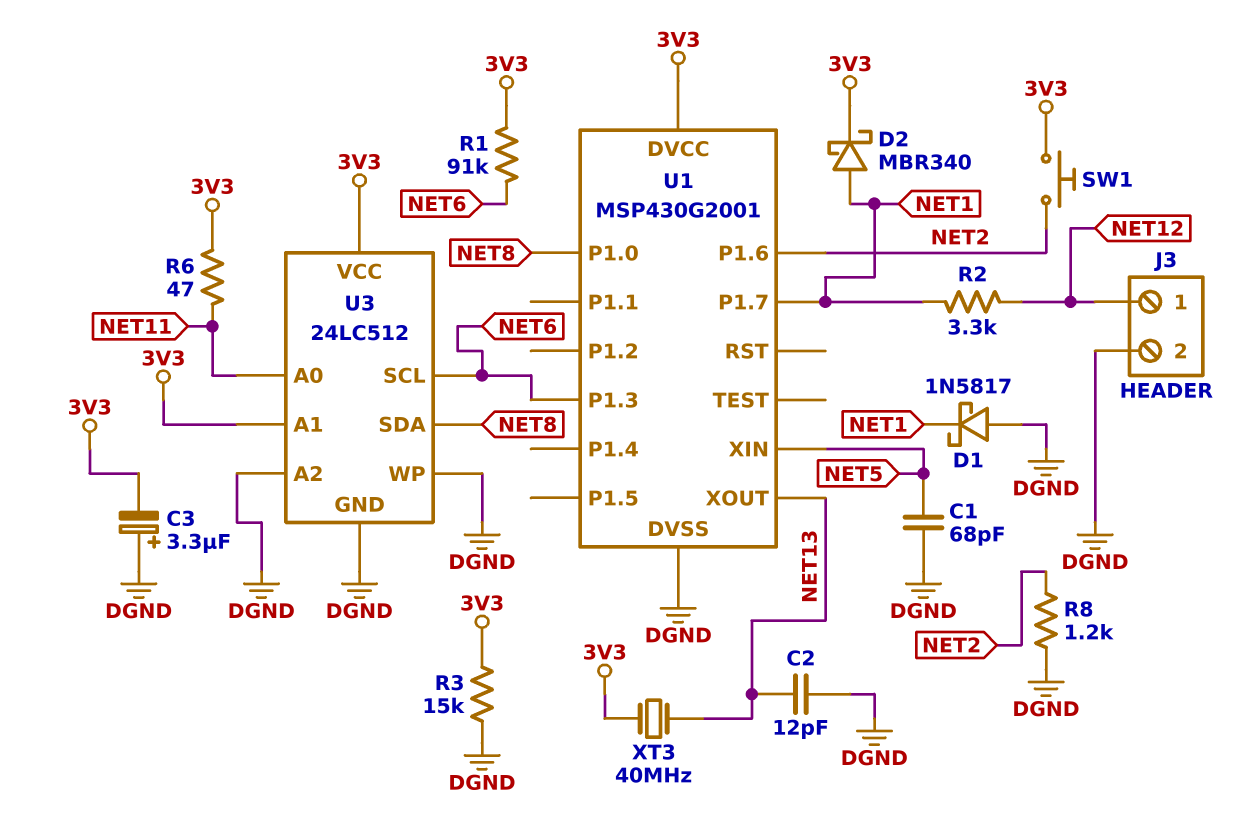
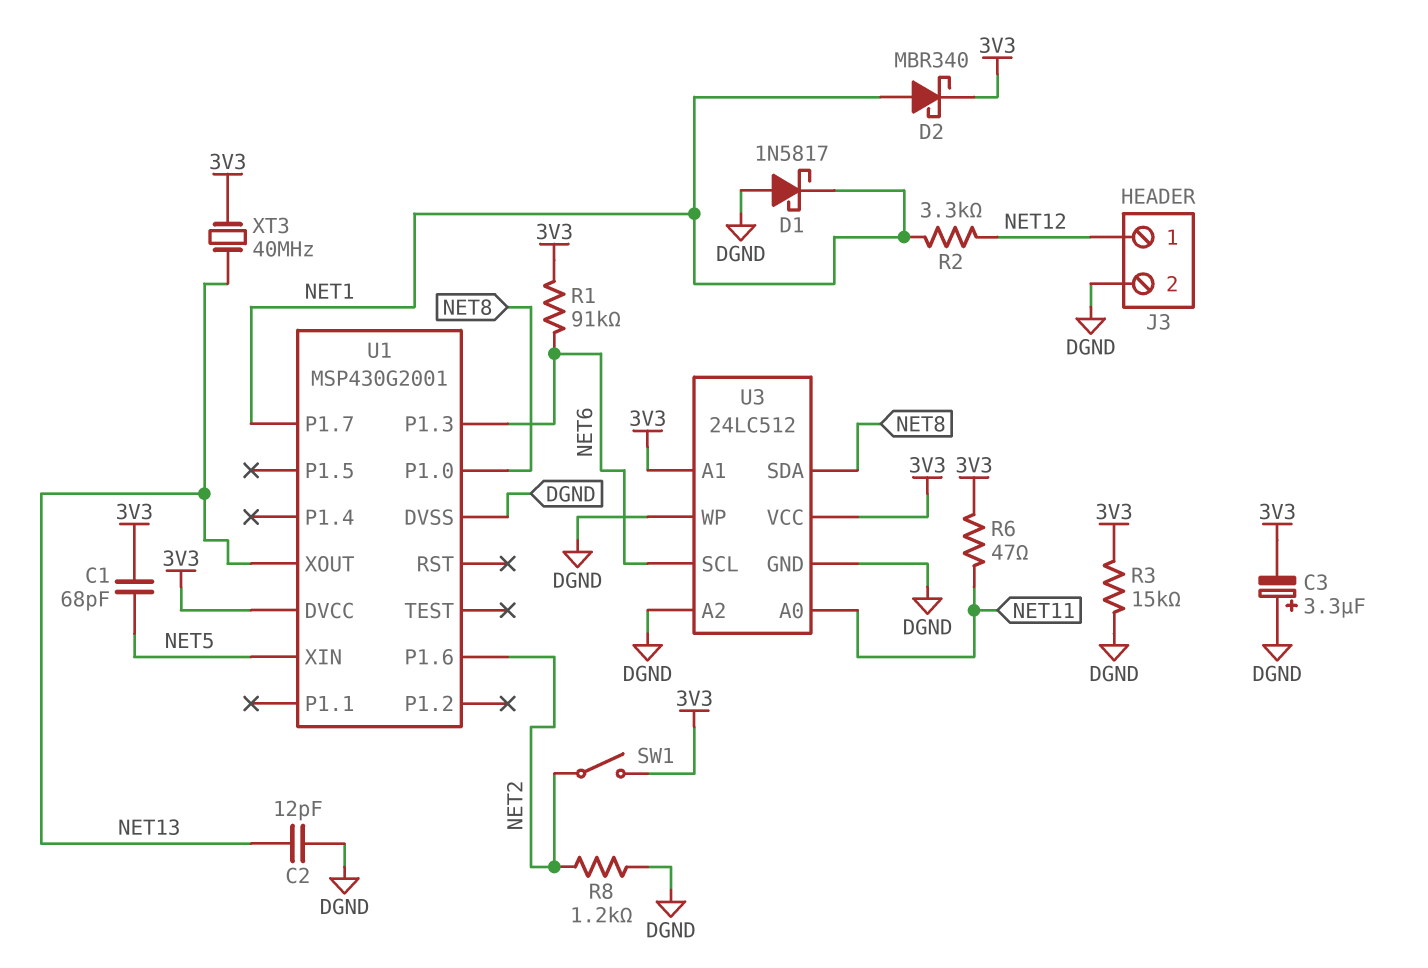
C1: 68pF (DGND, NET5) -> 68pF (3V3, NET5)
SW1: button (3V3, NET2) -> switch (3V3, NET2)

